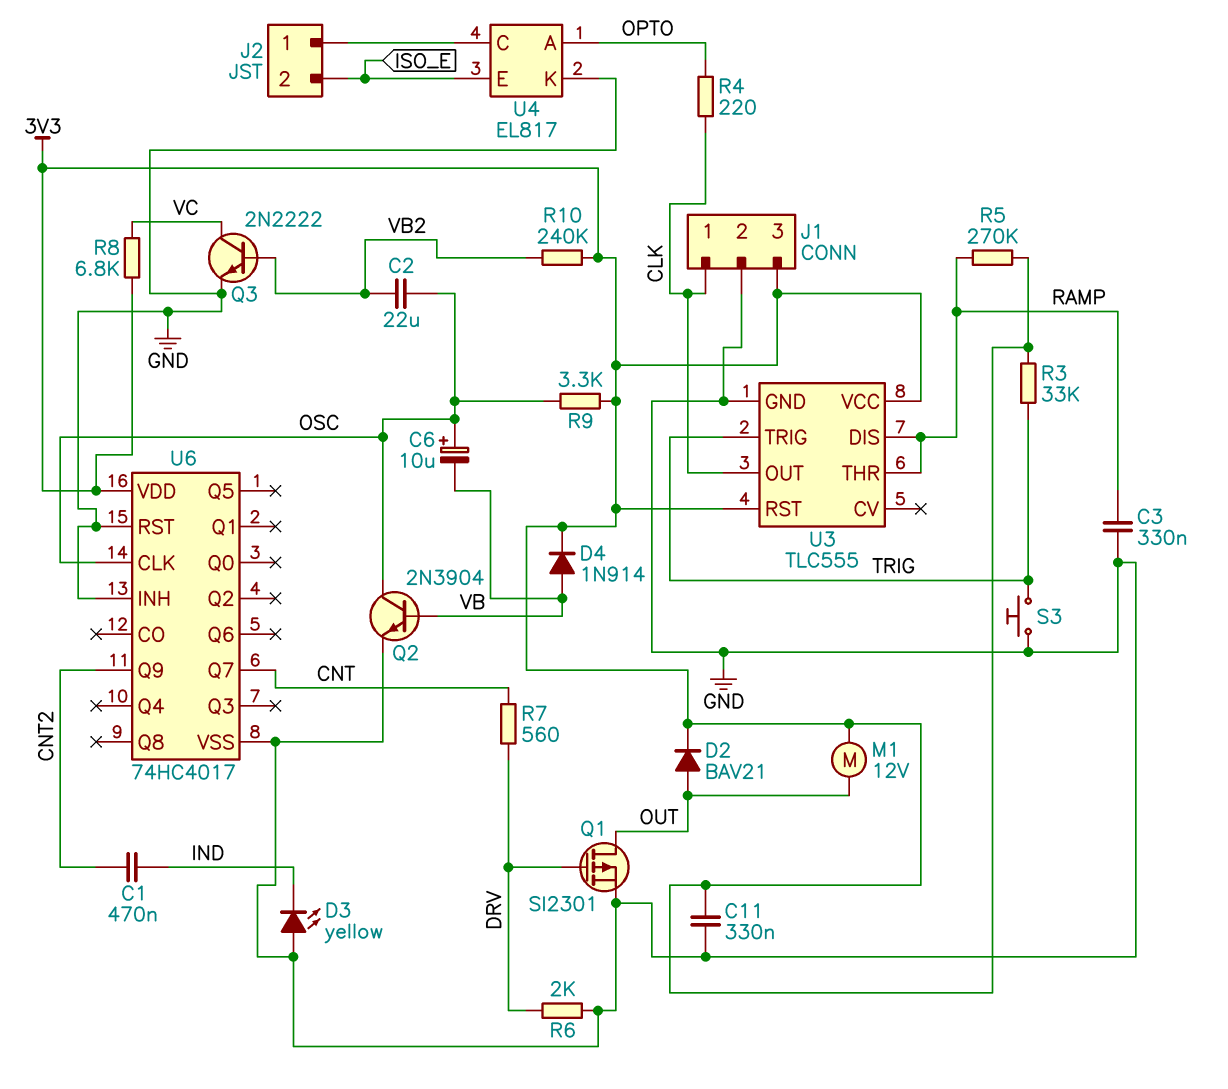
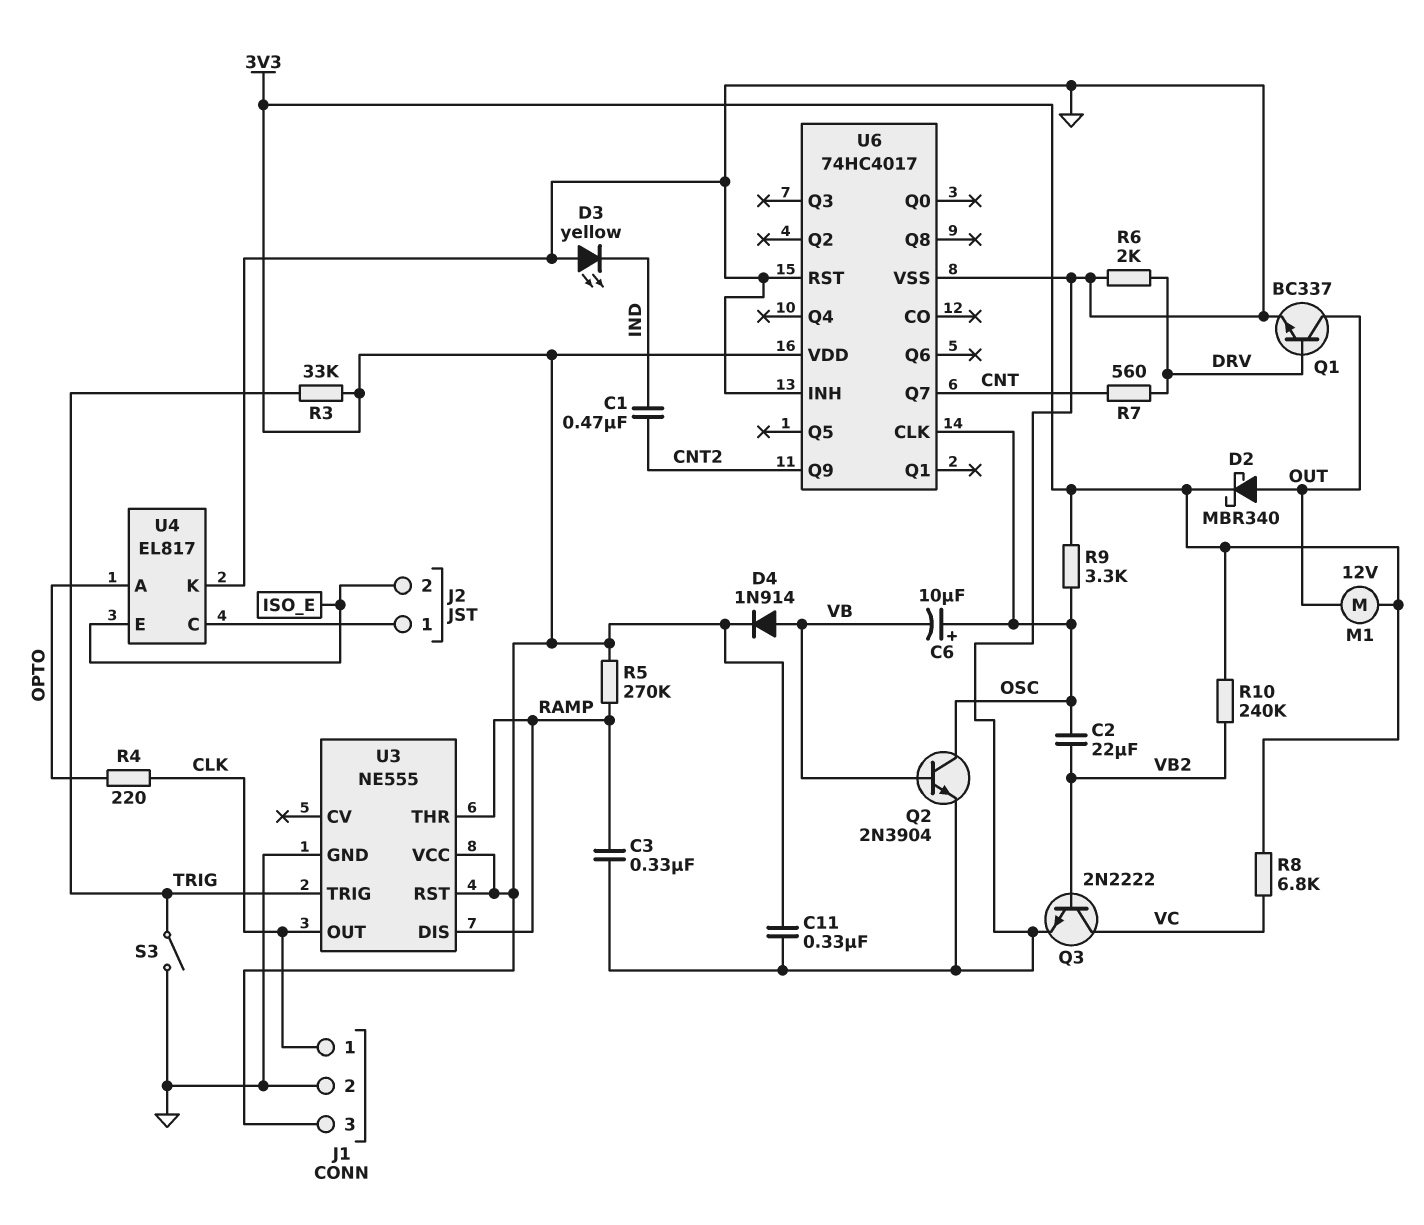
D2: diode BAV21 (A OUT, K 3V3) -> schottky MBR340 (A OUT, K 3V3)
Q1: PMOS SI2301 (G DRV, D OUT, S GND) -> NPN BC337 (B DRV, C OUT, E GND)
S3: button (GND, TRIG) -> switch (GND, TRIG)
U3: TLC555 -> NE555

